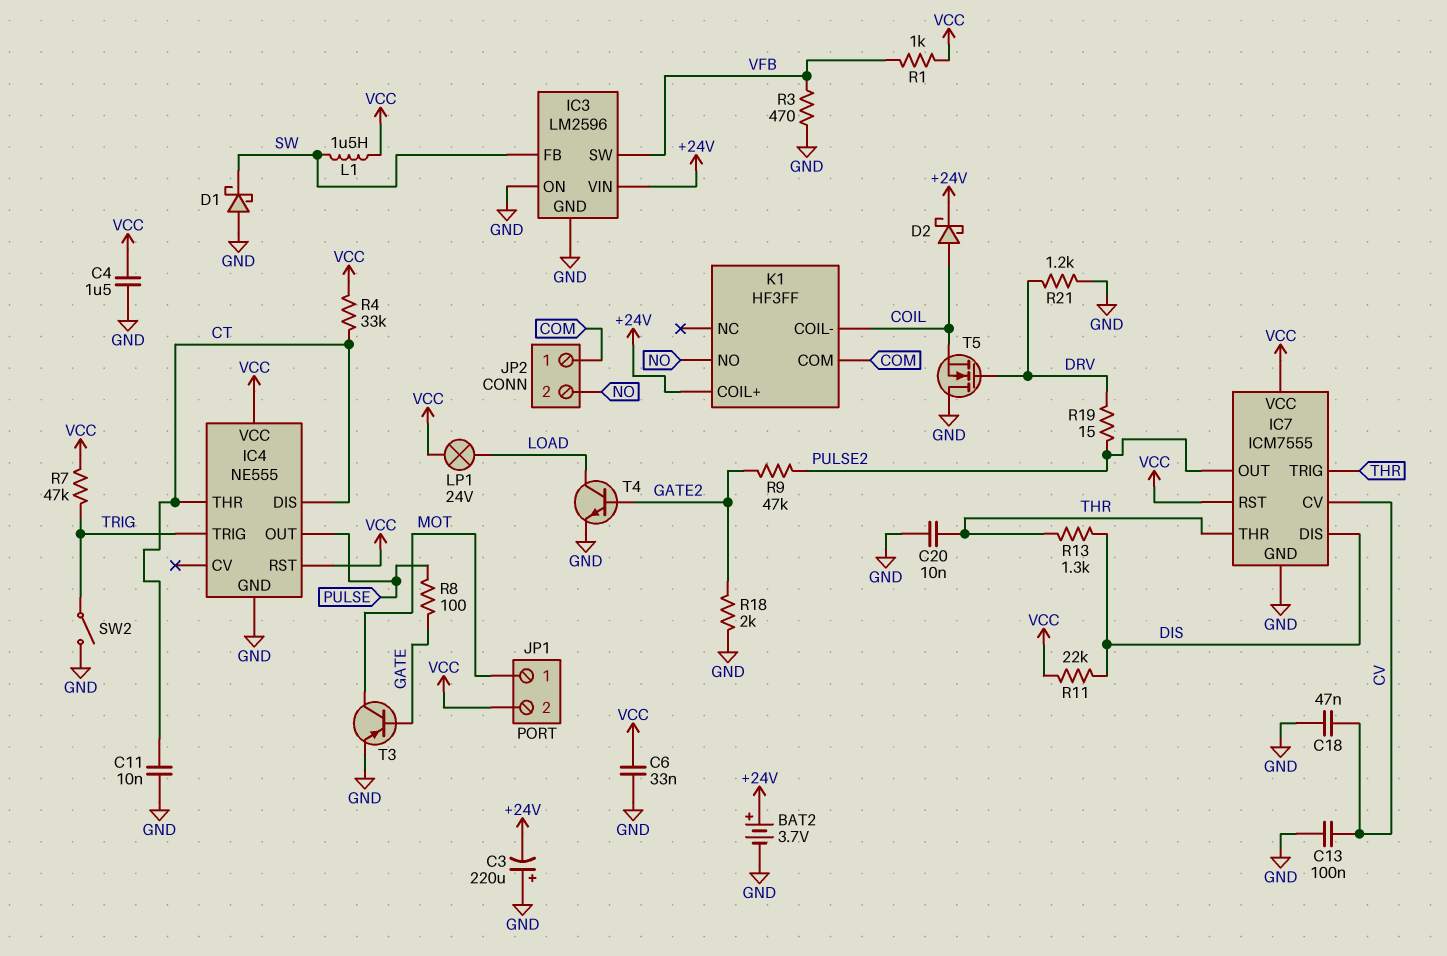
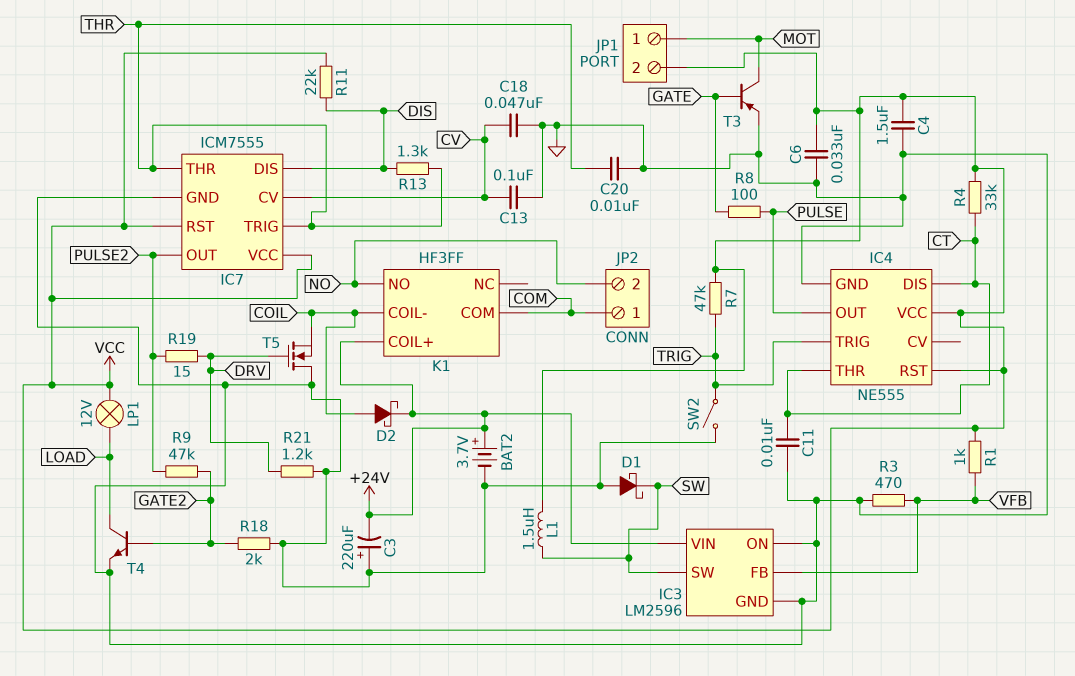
IC3 pin FB: SW -> VFB
IC3 pin SW: VFB -> SW
LP1: lamp 24V (LOAD, VCC) -> lamp 12V (LOAD, VCC)

